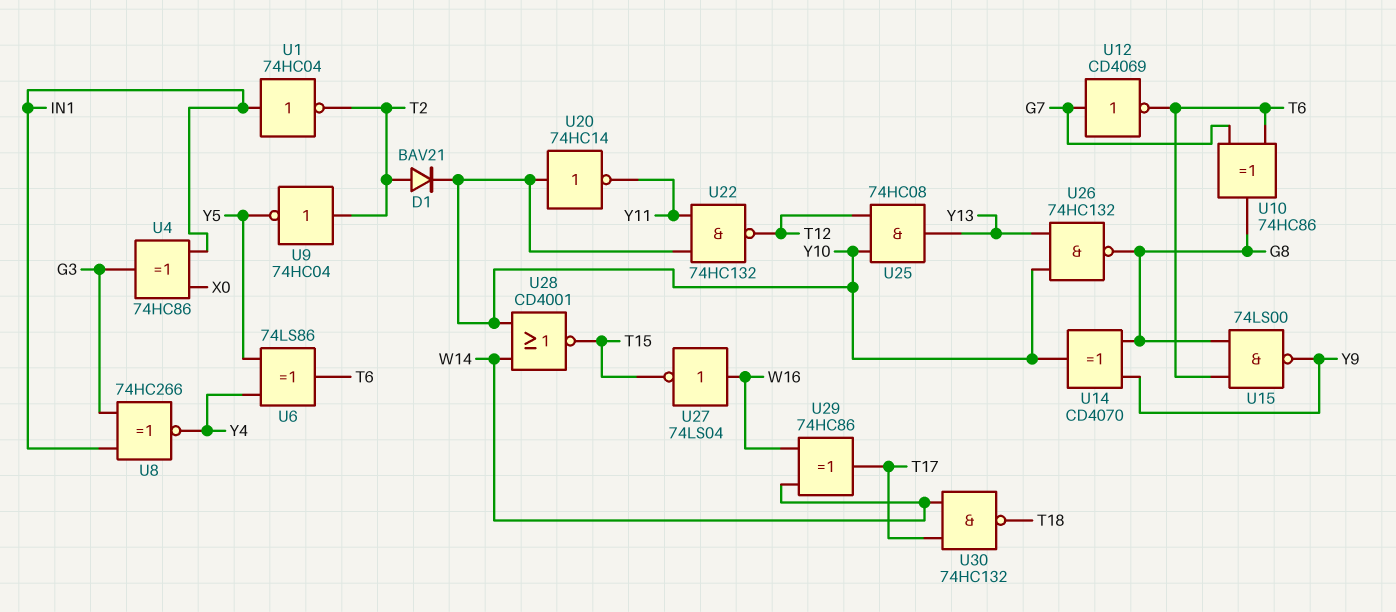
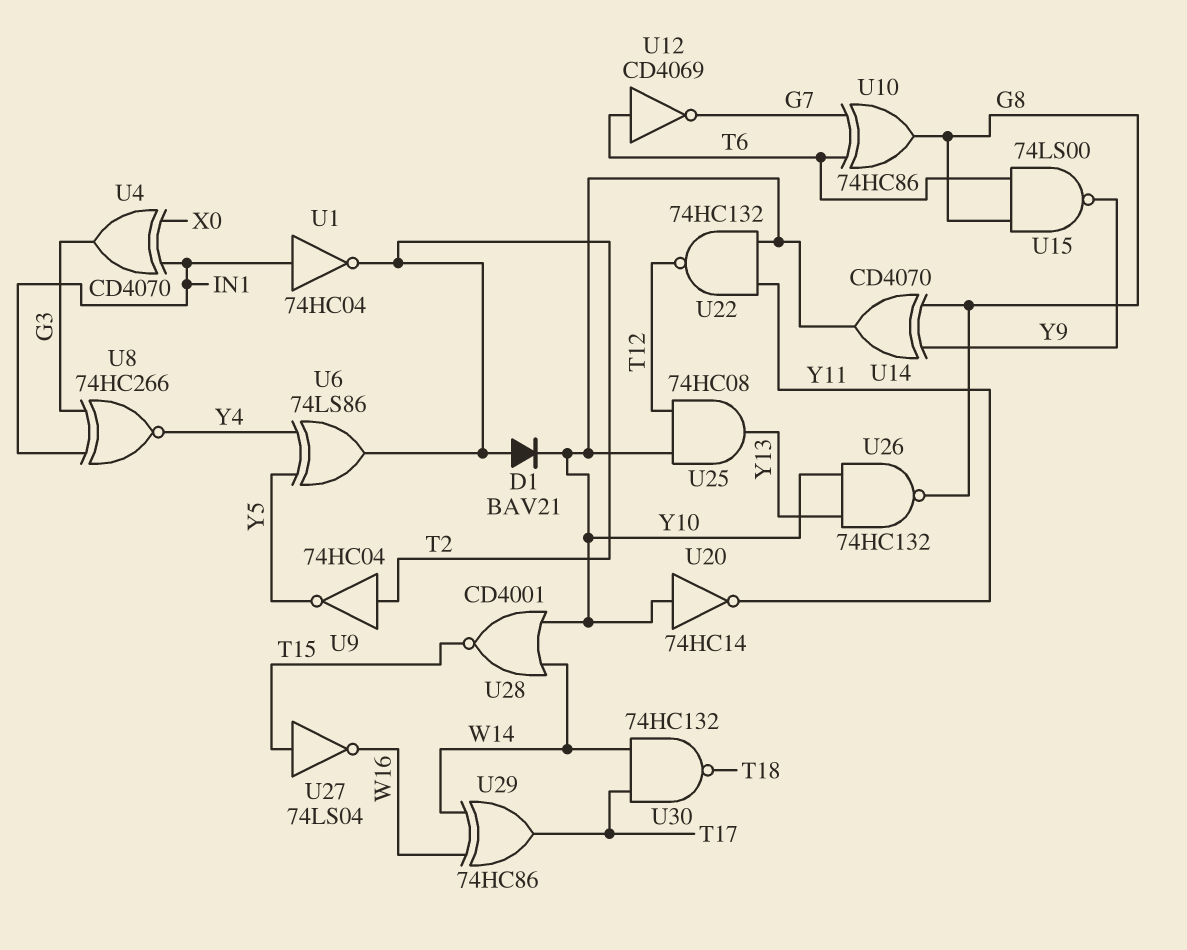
U4: XOR 74HC86 (in IN1, in X0, out G3) -> XOR CD4070 (in IN1, in X0, out G3)
U6: XOR 74LS86 (in Y4, in Y5, out T6) -> XOR 74LS86 (in Y4, in Y5, out T2)
U12: NOT CD4069 (in G7, out T6) -> NOT CD4069 (in T6, out G7)
U27: NOT 74LS04 (in W16, out T15) -> NOT 74LS04 (in T15, out W16)

